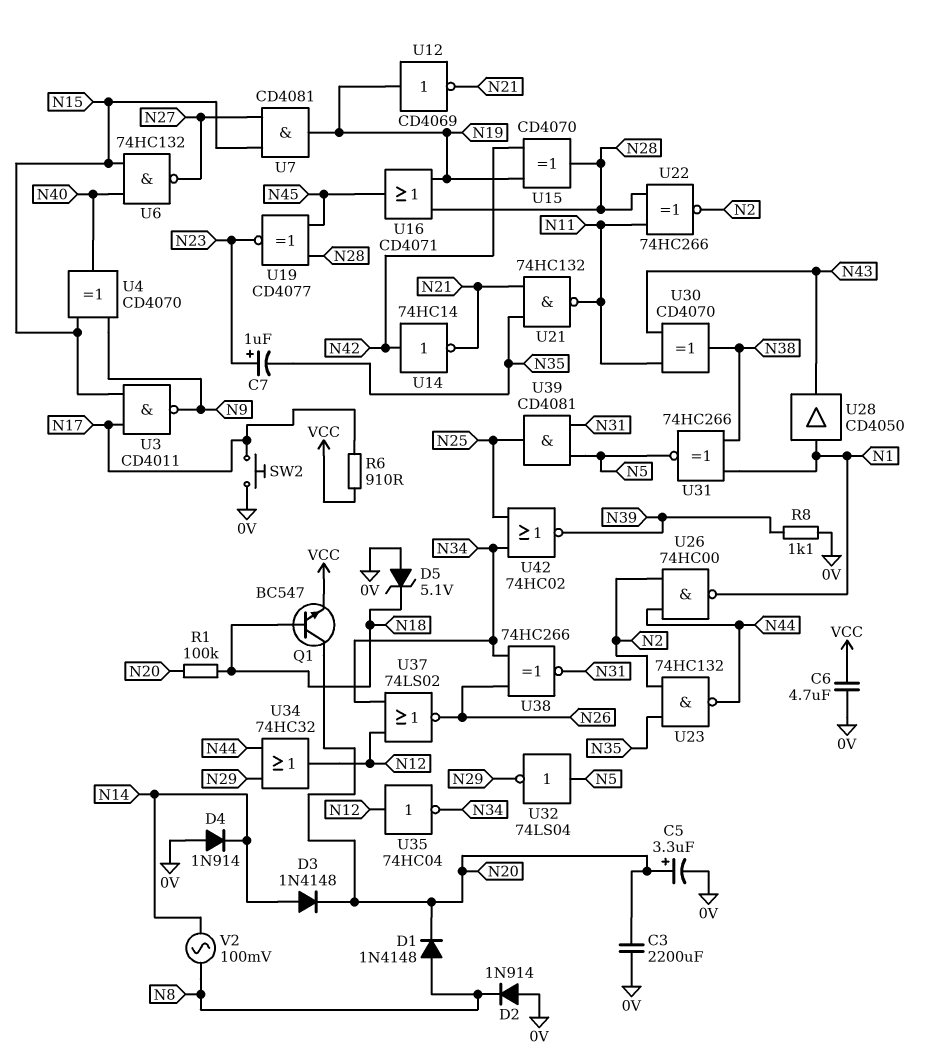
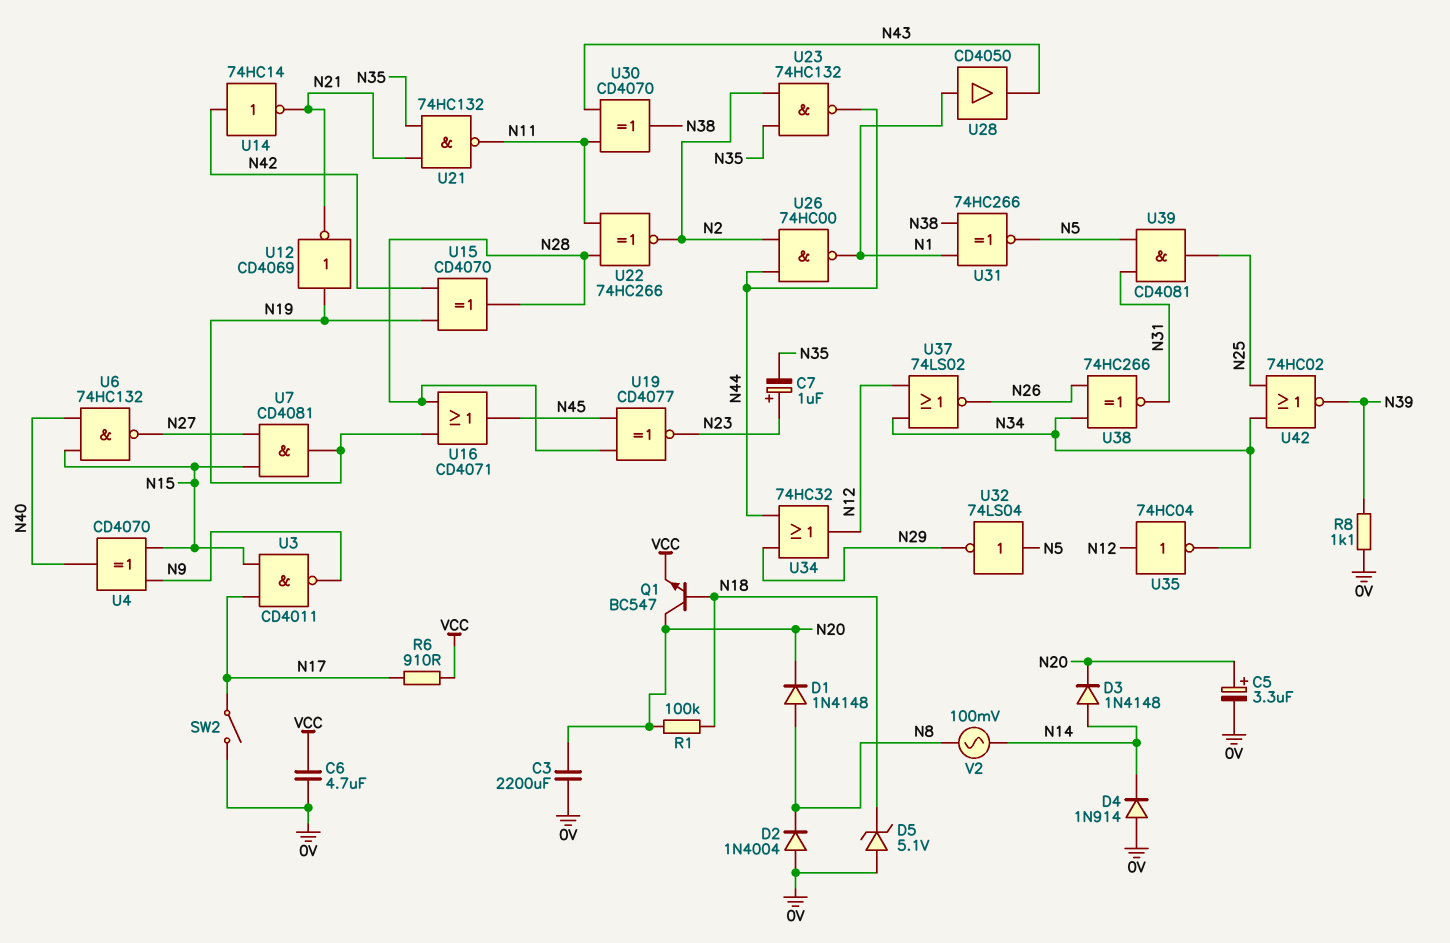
D2: diode 1N914 (A 0V, K N8) -> diode 1N4004 (A 0V, K N8)
SW2: button (0V, N17) -> switch (0V, N17)

